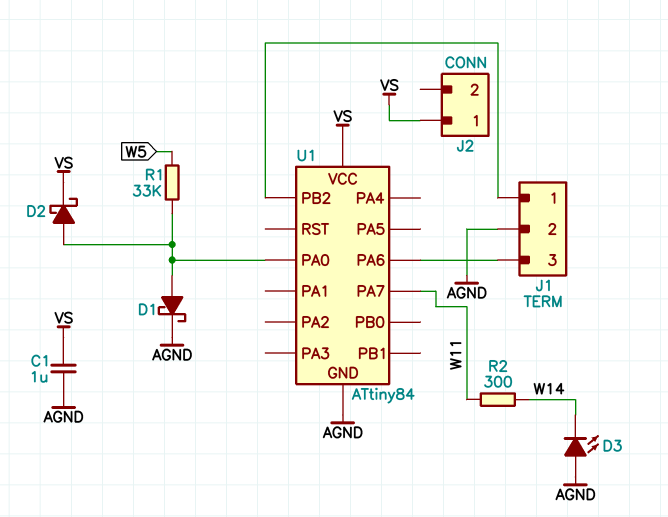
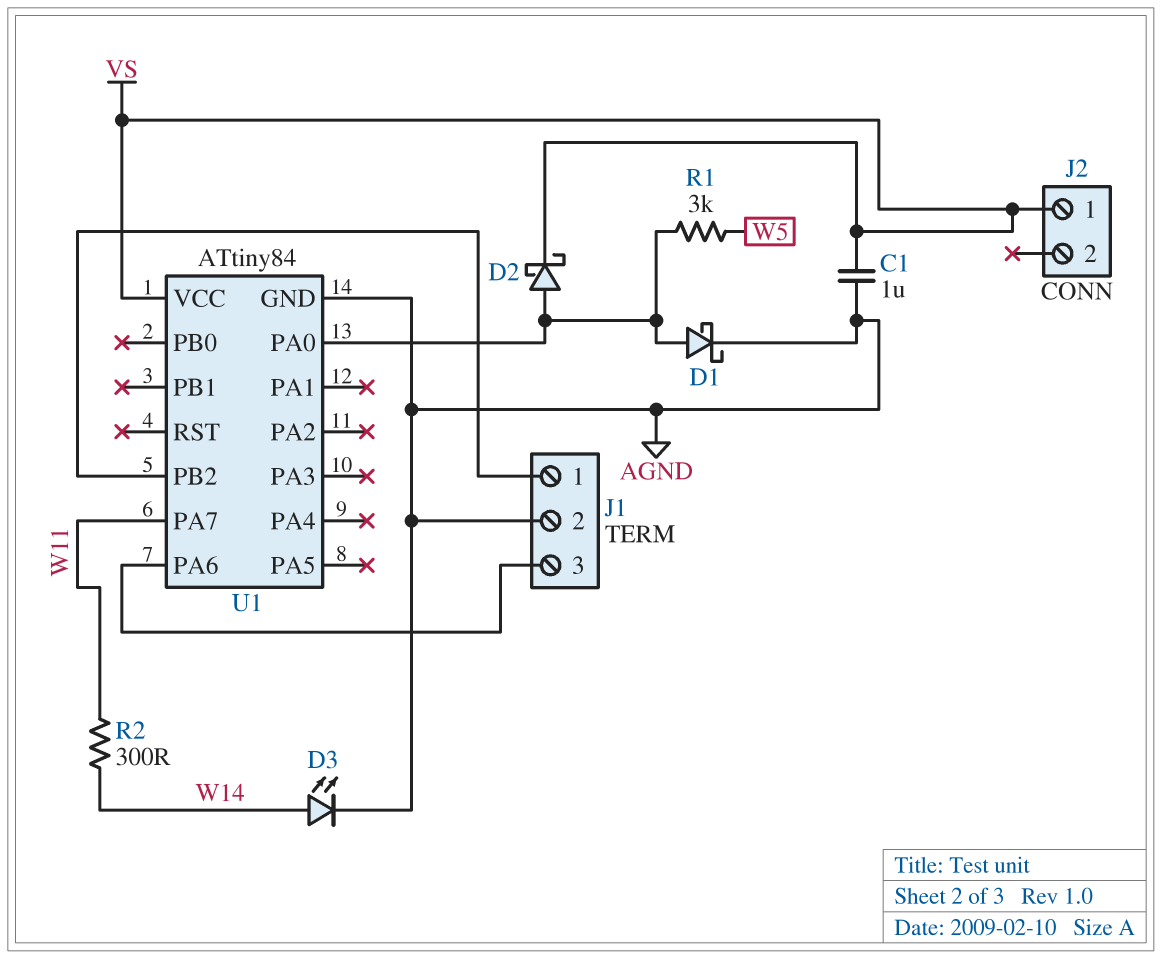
D3: LED (A AGND, K W14) -> LED (A W14, K AGND)
R1: 33k (U1/PA0, W5) -> 3k (U1/PA0, W5)

